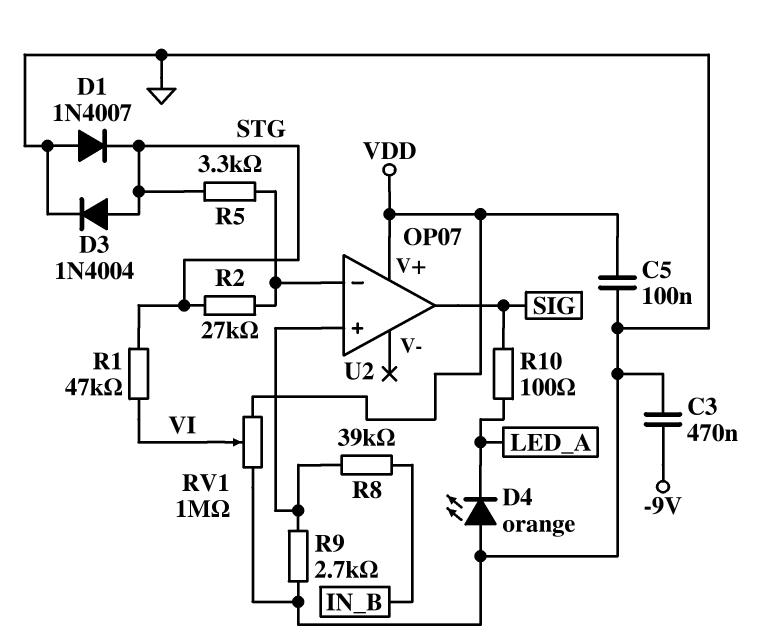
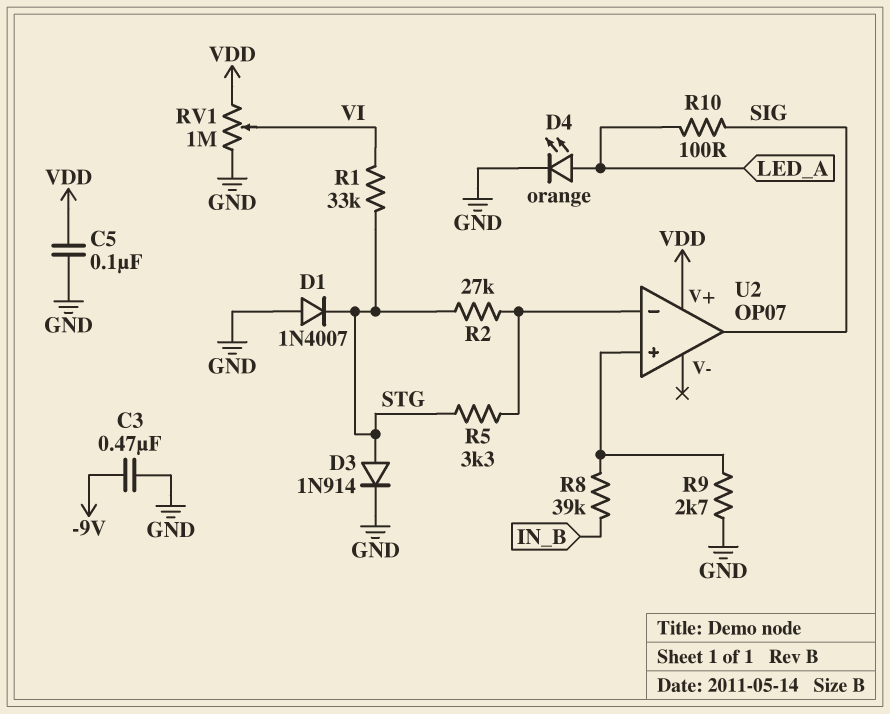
D3: diode 1N4004 (A STG, K GND) -> diode 1N914 (A STG, K GND)
D4: LED orange (A GND, K LED_A) -> LED orange (A LED_A, K GND)
R1: 47k (STG, VI) -> 33k (STG, VI)

